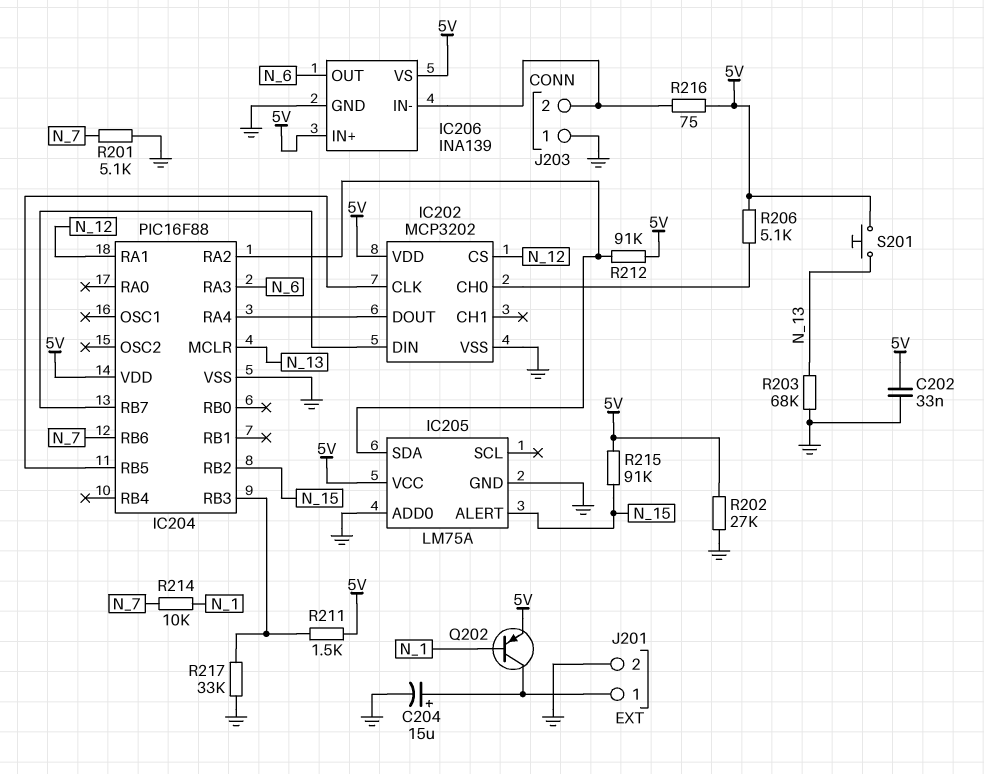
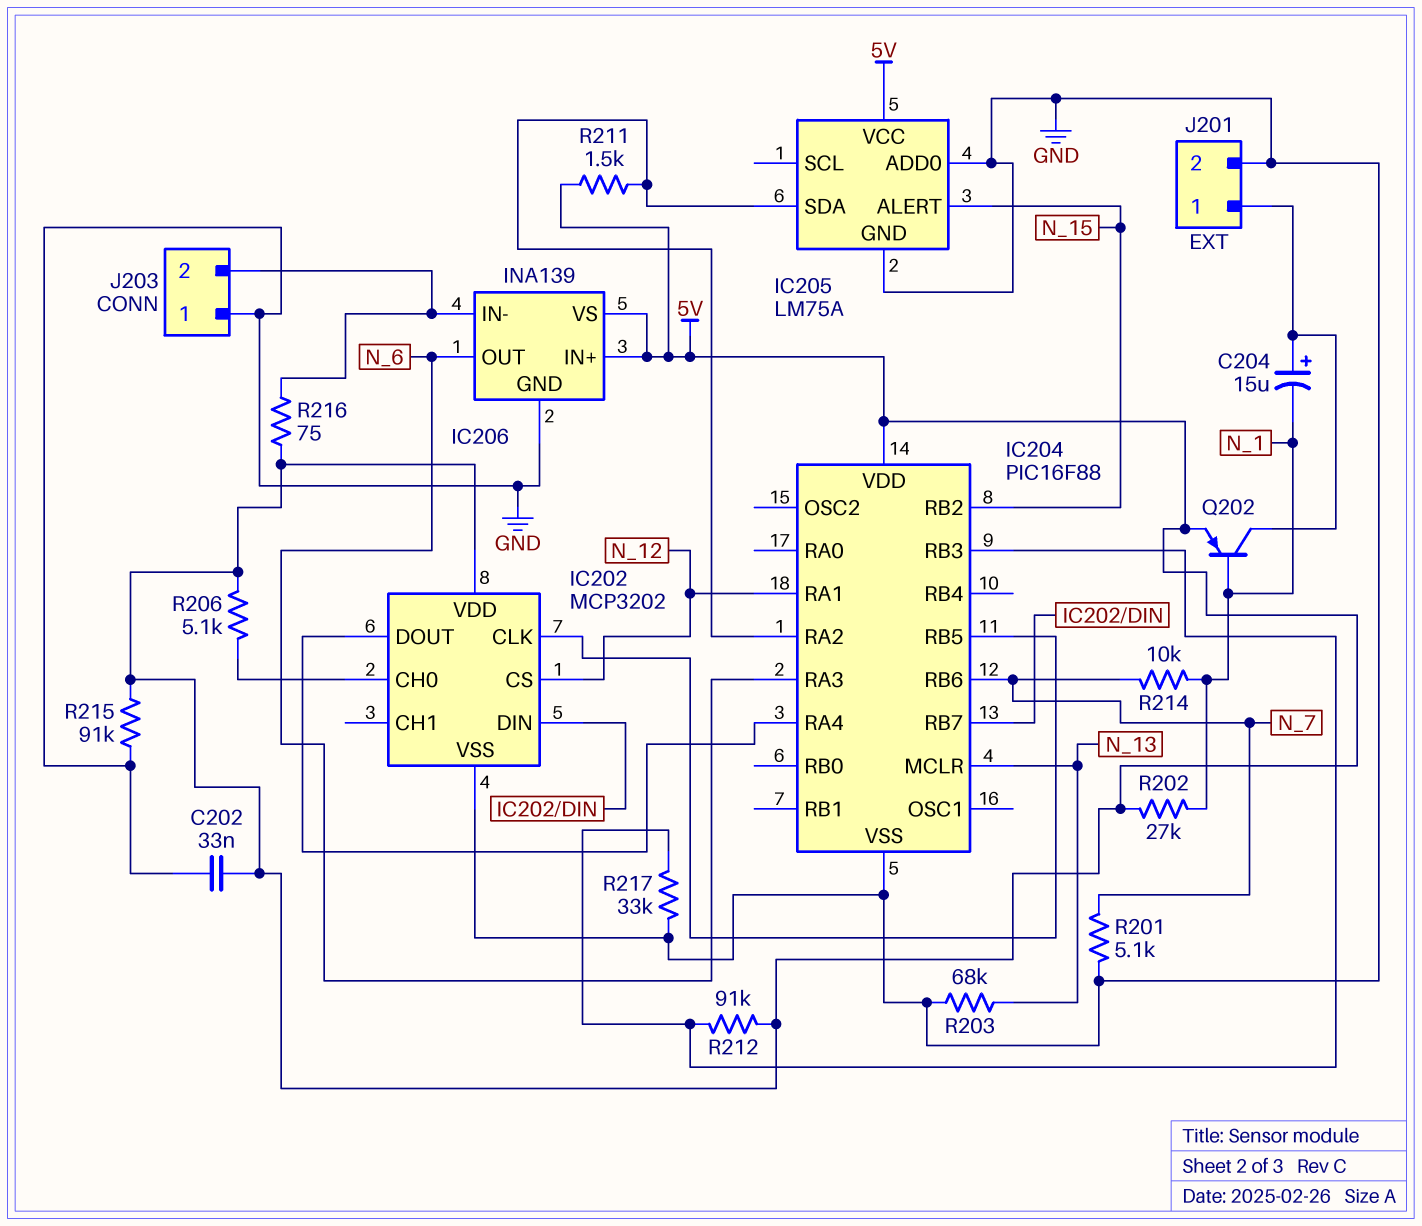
C204: 15uF (plus J201/1, minus GND) -> 15uF (plus J201/1, minus N_1)
R202: 27k (5V, GND) -> 27k (5V, N_1)
R211: 1.5k (5V, IC204/RB3) -> 1.5k (5V, IC204/RA2)
R212: 91k (5V, IC204/RA2) -> 91k (5V, IC204/RB3)
R215: 91k (5V, N_15) -> 91k (5V, GND)
S201: button (5V, N_13) -> none

